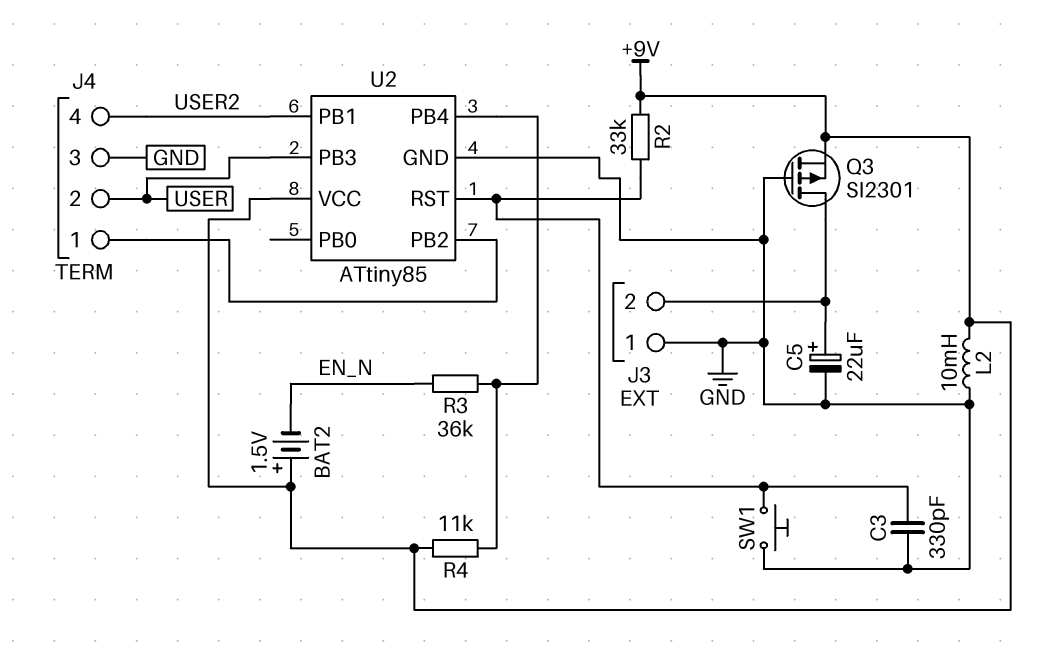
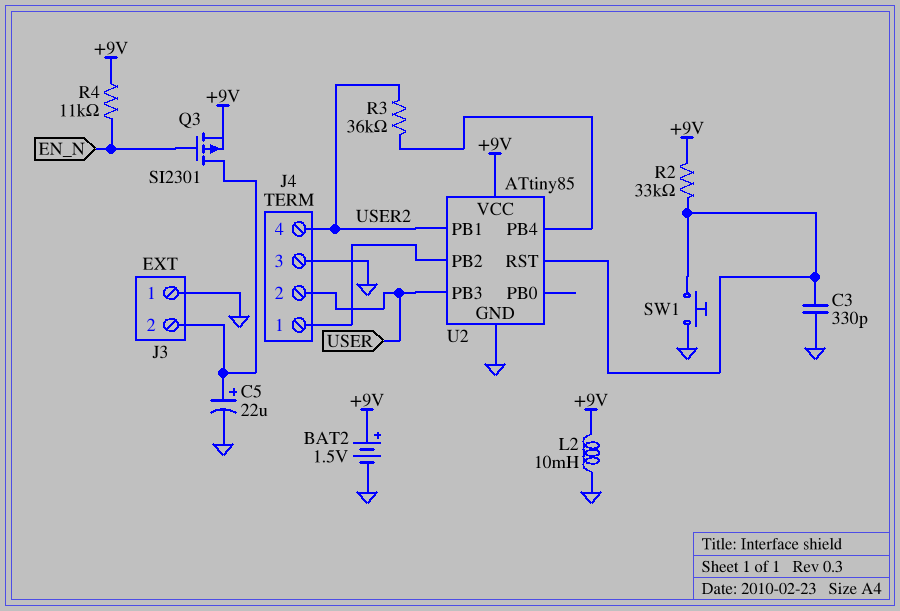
BAT2: 1.5V (plus +9V, minus EN_N) -> 1.5V (plus +9V, minus GND)
Q3: PMOS SI2301 (G GND, D J3/2, S +9V) -> PMOS SI2301 (G EN_N, D J3/2, S +9V)
R3: 36k (EN_N, U2/PB4) -> 36k (U2/PB4, USER2)
R4: 11k (+9V, U2/PB4) -> 11k (+9V, EN_N)

